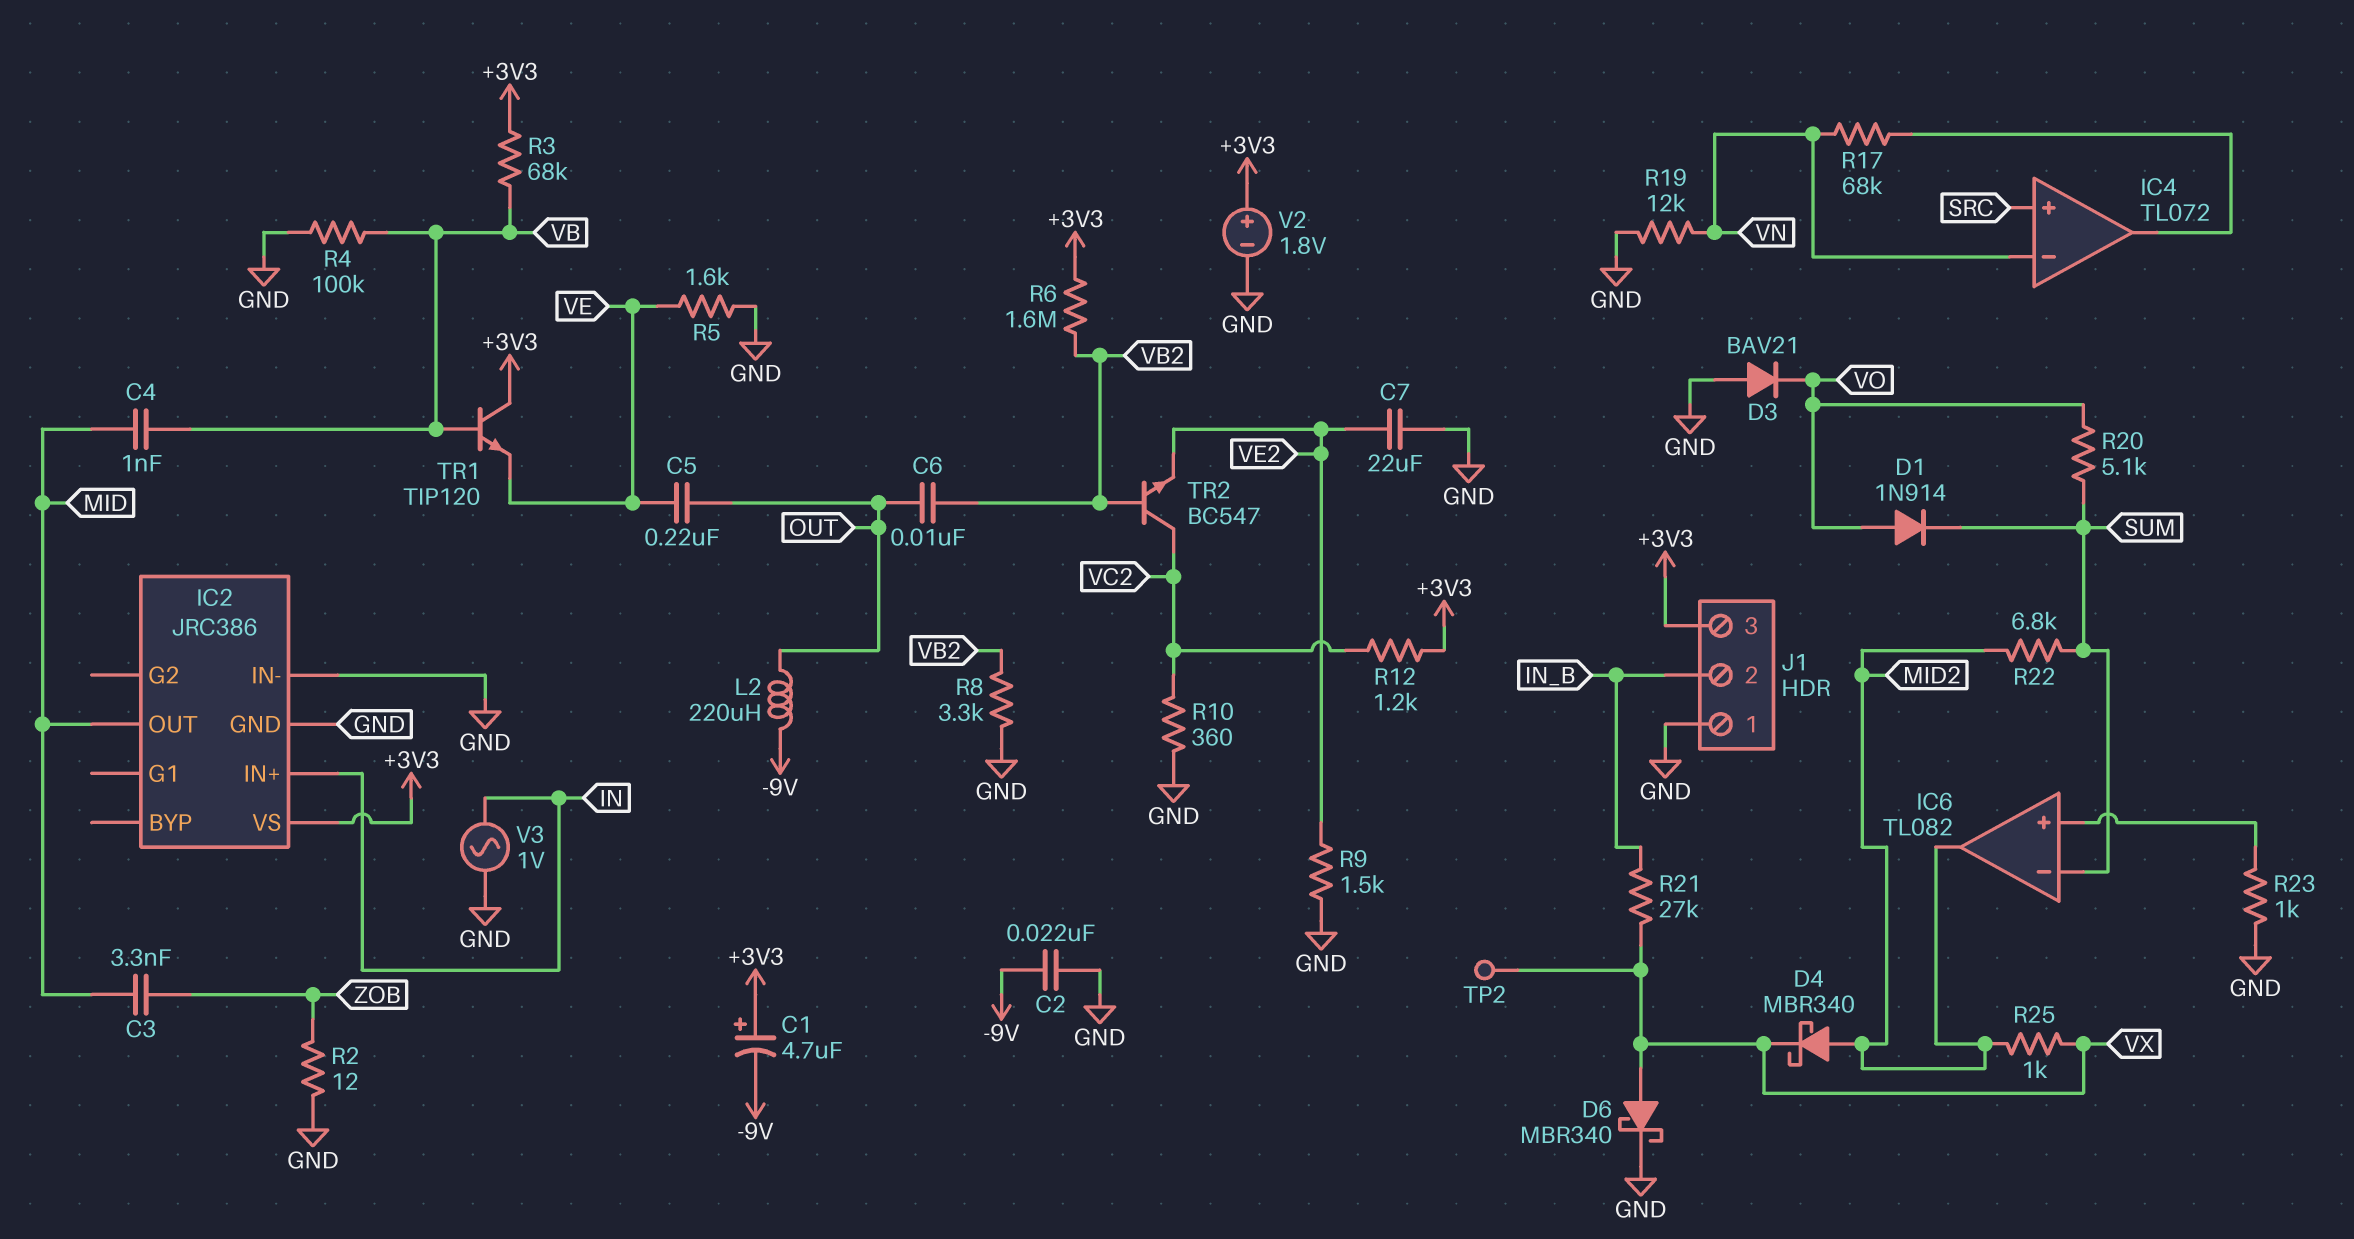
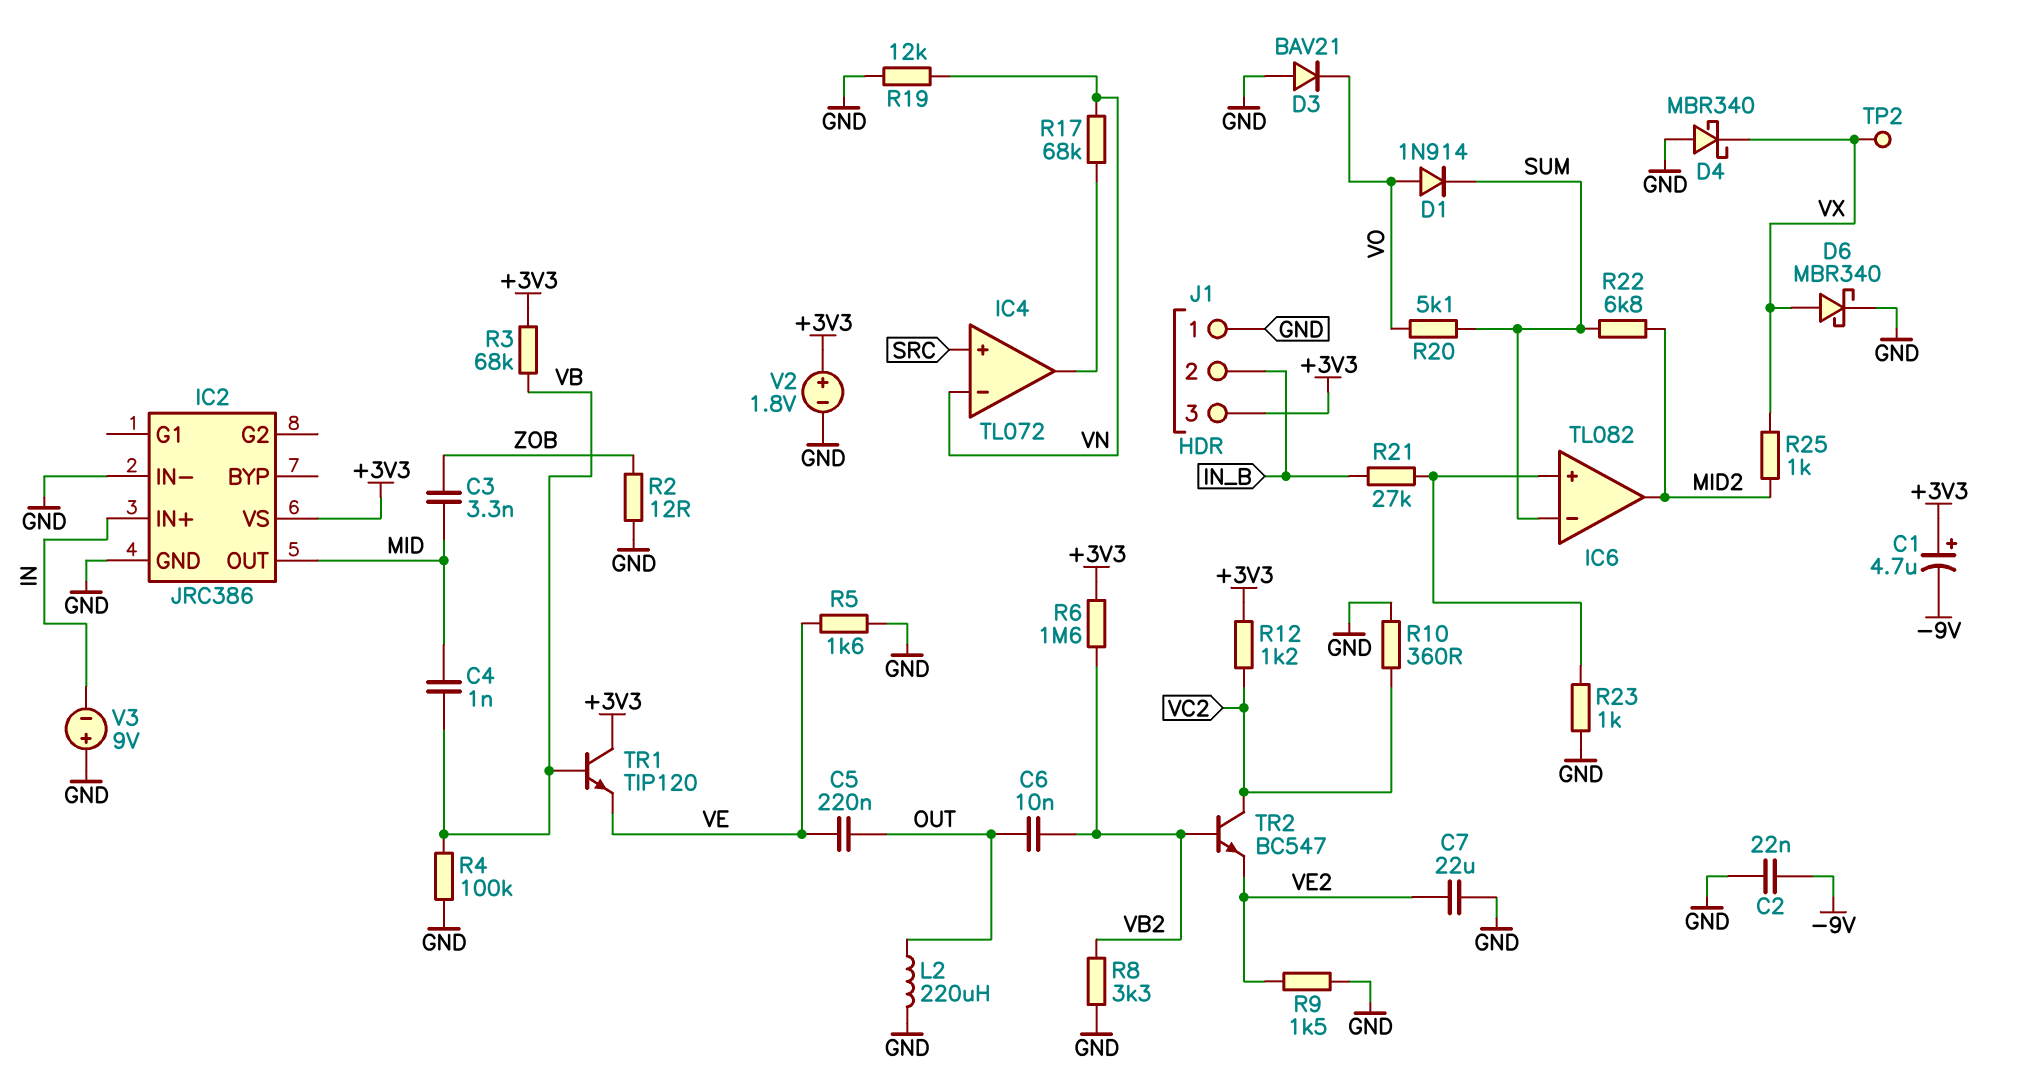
D4: schottky MBR340 (A MID2, K VX) -> schottky MBR340 (A GND, K VX)
L2: 220uH (-9V, OUT) -> 220uH (GND, OUT)
R21: 27k (IN_B, VX) -> 27k (IC6/in+, IN_B)
V3: AC 1V (GND, IN) -> 9V (plus GND, minus IN)

